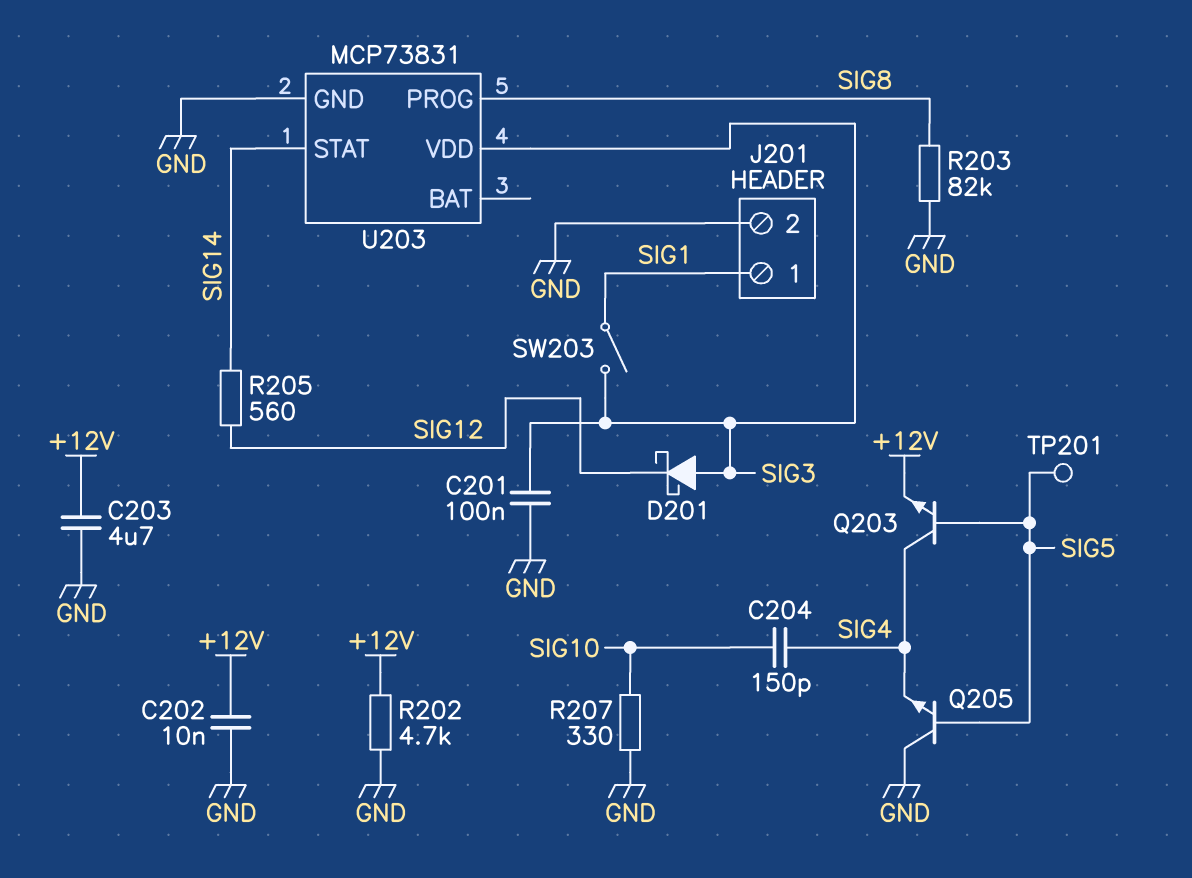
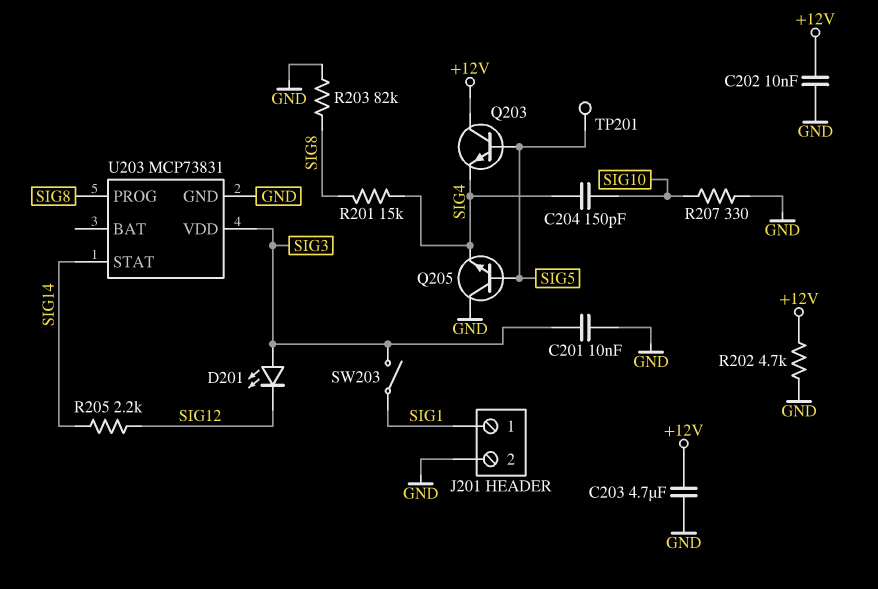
C201: 100nF (GND, SIG3) -> 10nF (GND, SIG3)
D201: schottky (A SIG3, K SIG12) -> LED (A SIG3, K SIG12)
Q203: NPN (B SIG5, C SIG4, E +12V) -> NPN (B SIG5, C +12V, E SIG4)
R201: none -> 15k (SIG4, SIG8)
R205: 560 (SIG12, SIG14) -> 2.2k (SIG12, SIG14)

